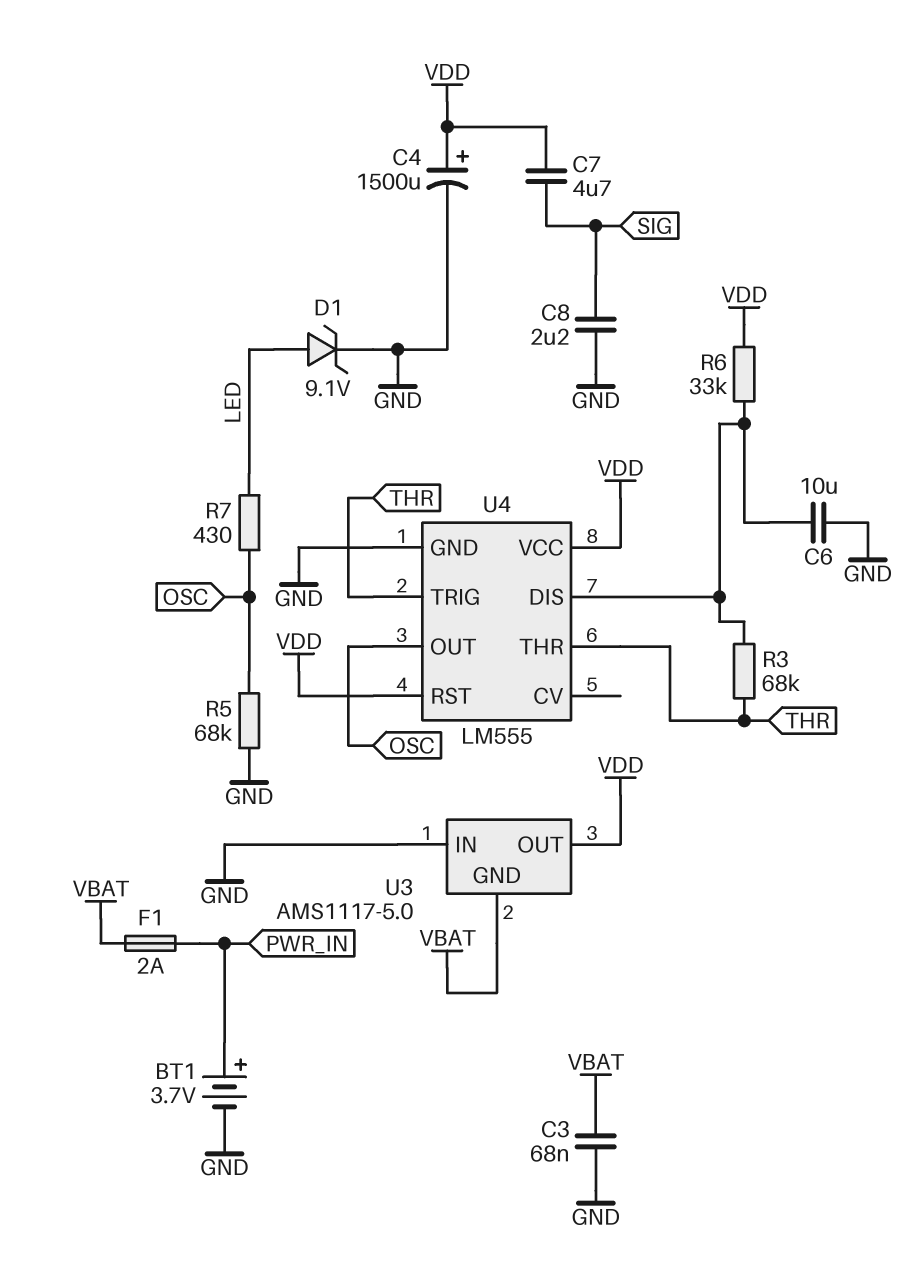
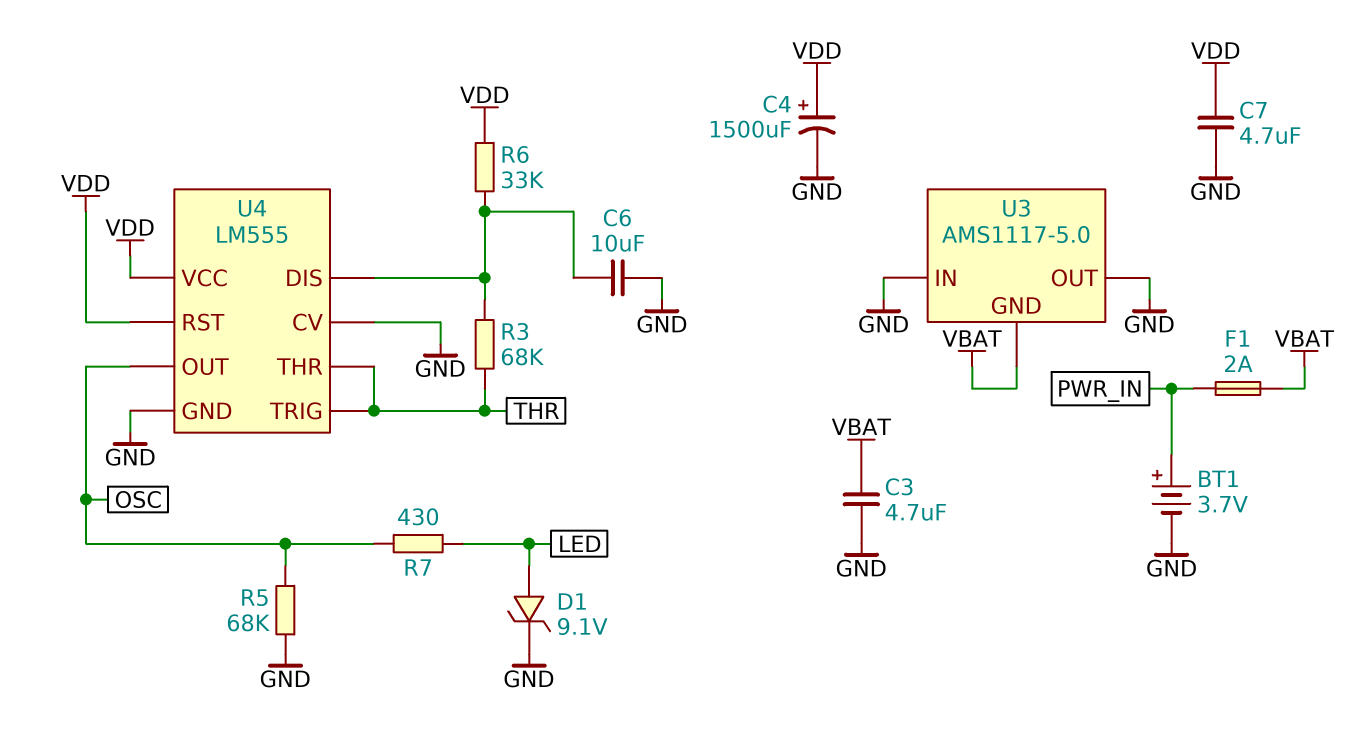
C3: 68nF (GND, VBAT) -> 4.7uF (GND, VBAT)
C7: 4.7uF (SIG, VDD) -> 4.7uF (GND, VDD)
C8: 2.2uF (GND, SIG) -> none
U3 pin OUT: VDD -> GND
U4 pin CV: none -> GND

